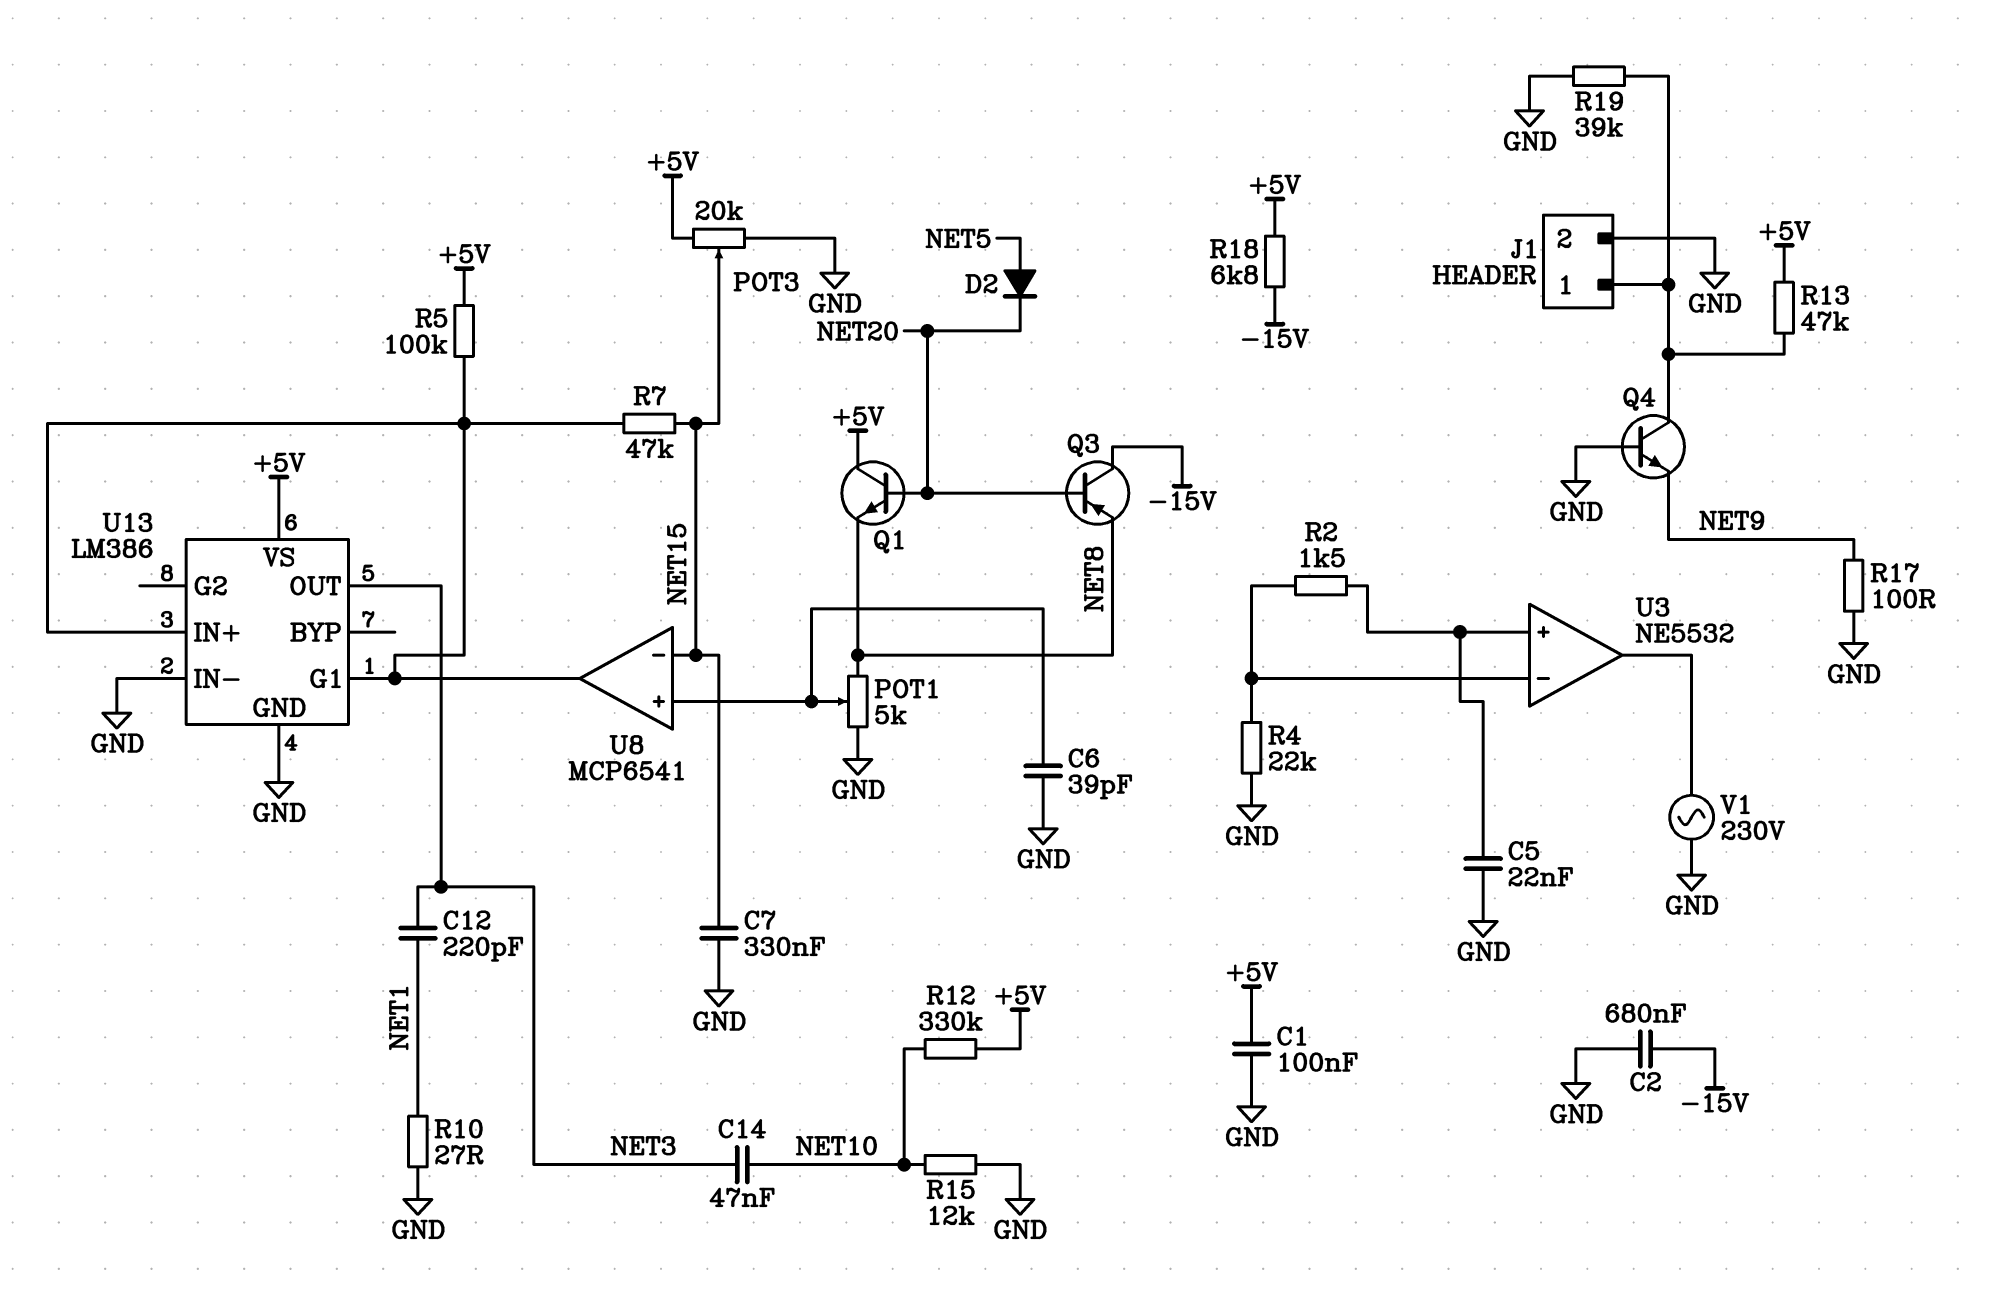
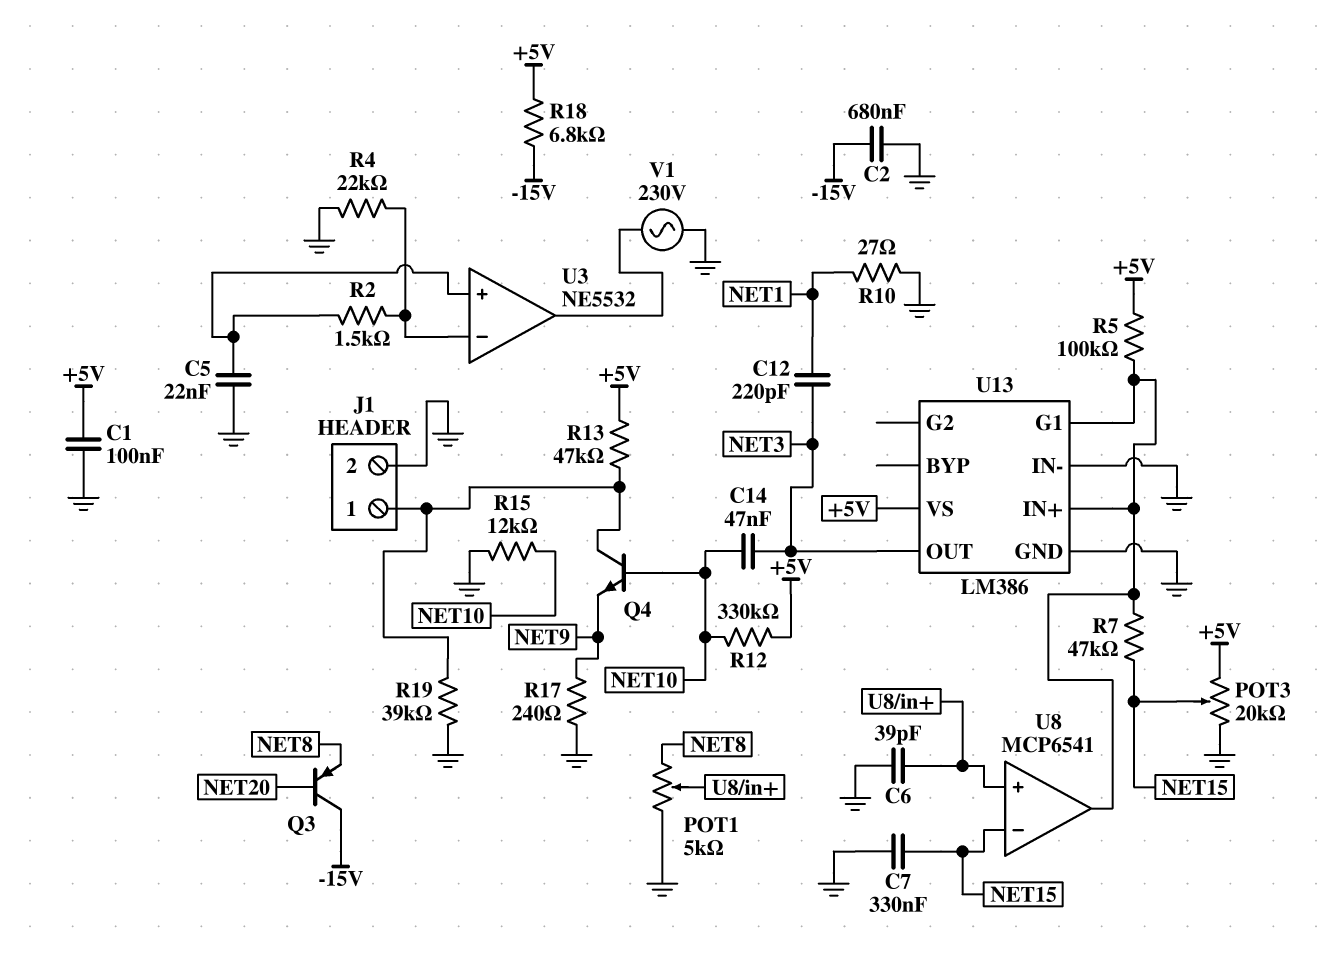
D2: diode (A NET5, K NET20) -> none
Q1: NPN (B NET20, C +5V, E NET8) -> none
Q4: NPN (B GND, C J1/1, E NET9) -> NPN (B NET10, C J1/1, E NET9)
R17: 100 (GND, NET9) -> 240 (GND, NET9)

